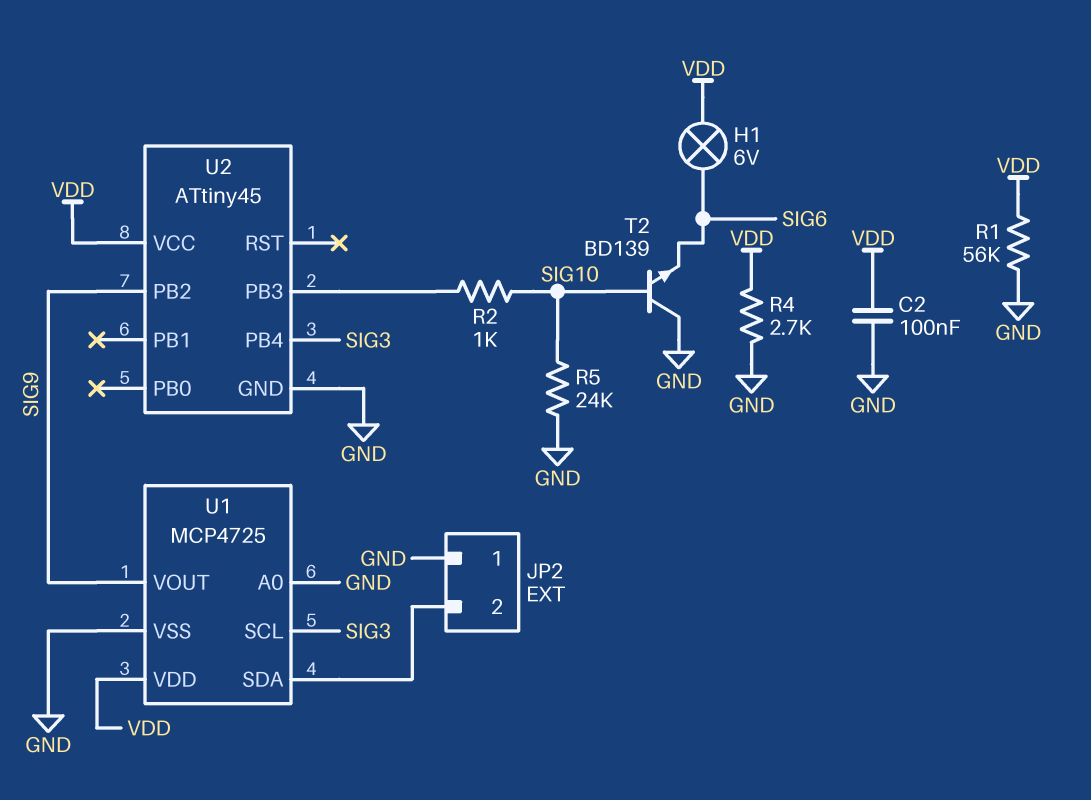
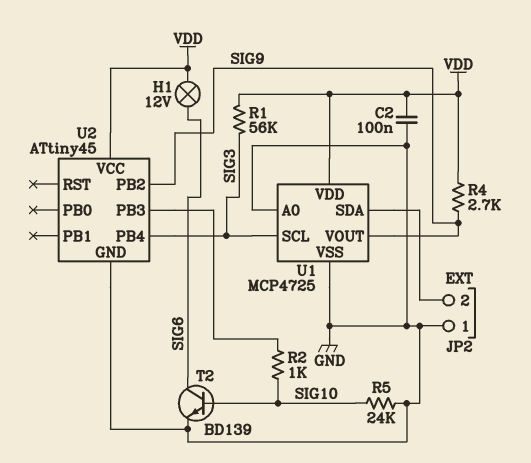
H1: lamp 6V (SIG6, VDD) -> lamp 12V (SIG6, VDD)
R1: 56k (GND, VDD) -> 56k (SIG3, VDD)
R4: 2.7k (GND, VDD) -> 2.7k (SIG9, VDD)
T2: NPN BD139 (B SIG10, C GND, E SIG6) -> NPN BD139 (B SIG10, C SIG6, E GND)

